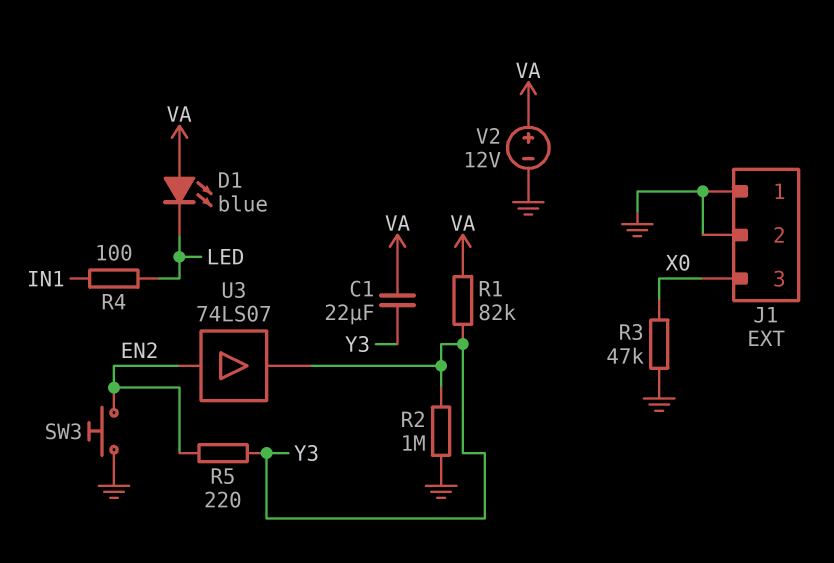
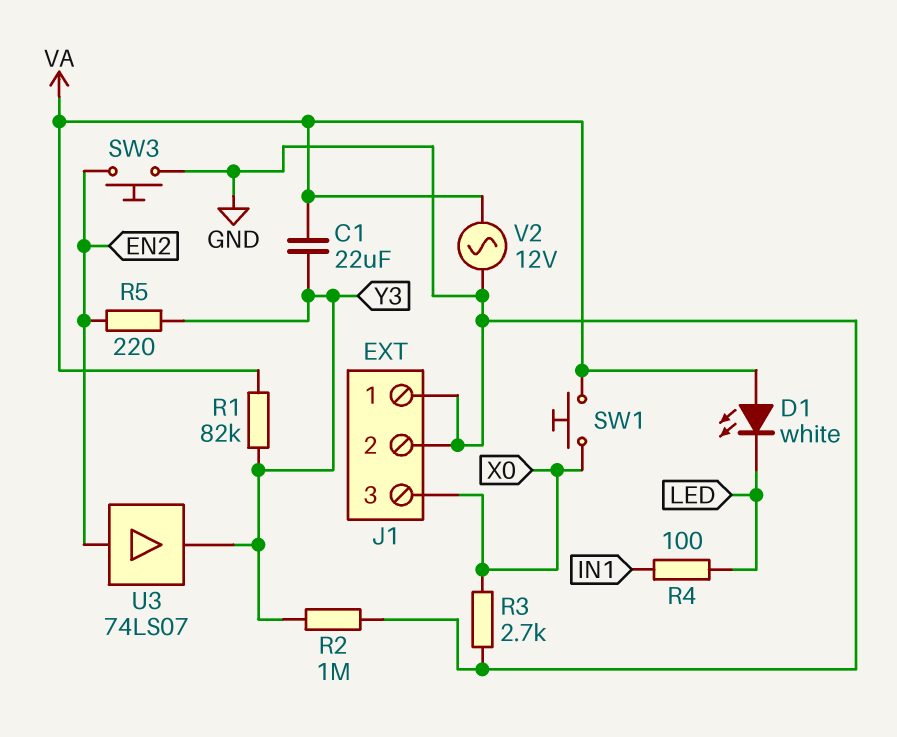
D1: LED blue (A VA, K LED) -> LED white (A VA, K LED)
R3: 47k (GND, X0) -> 2.7k (GND, X0)
SW1: none -> button (VA, X0)
V2: 12V (plus VA, minus GND) -> AC 12V (GND, VA)

